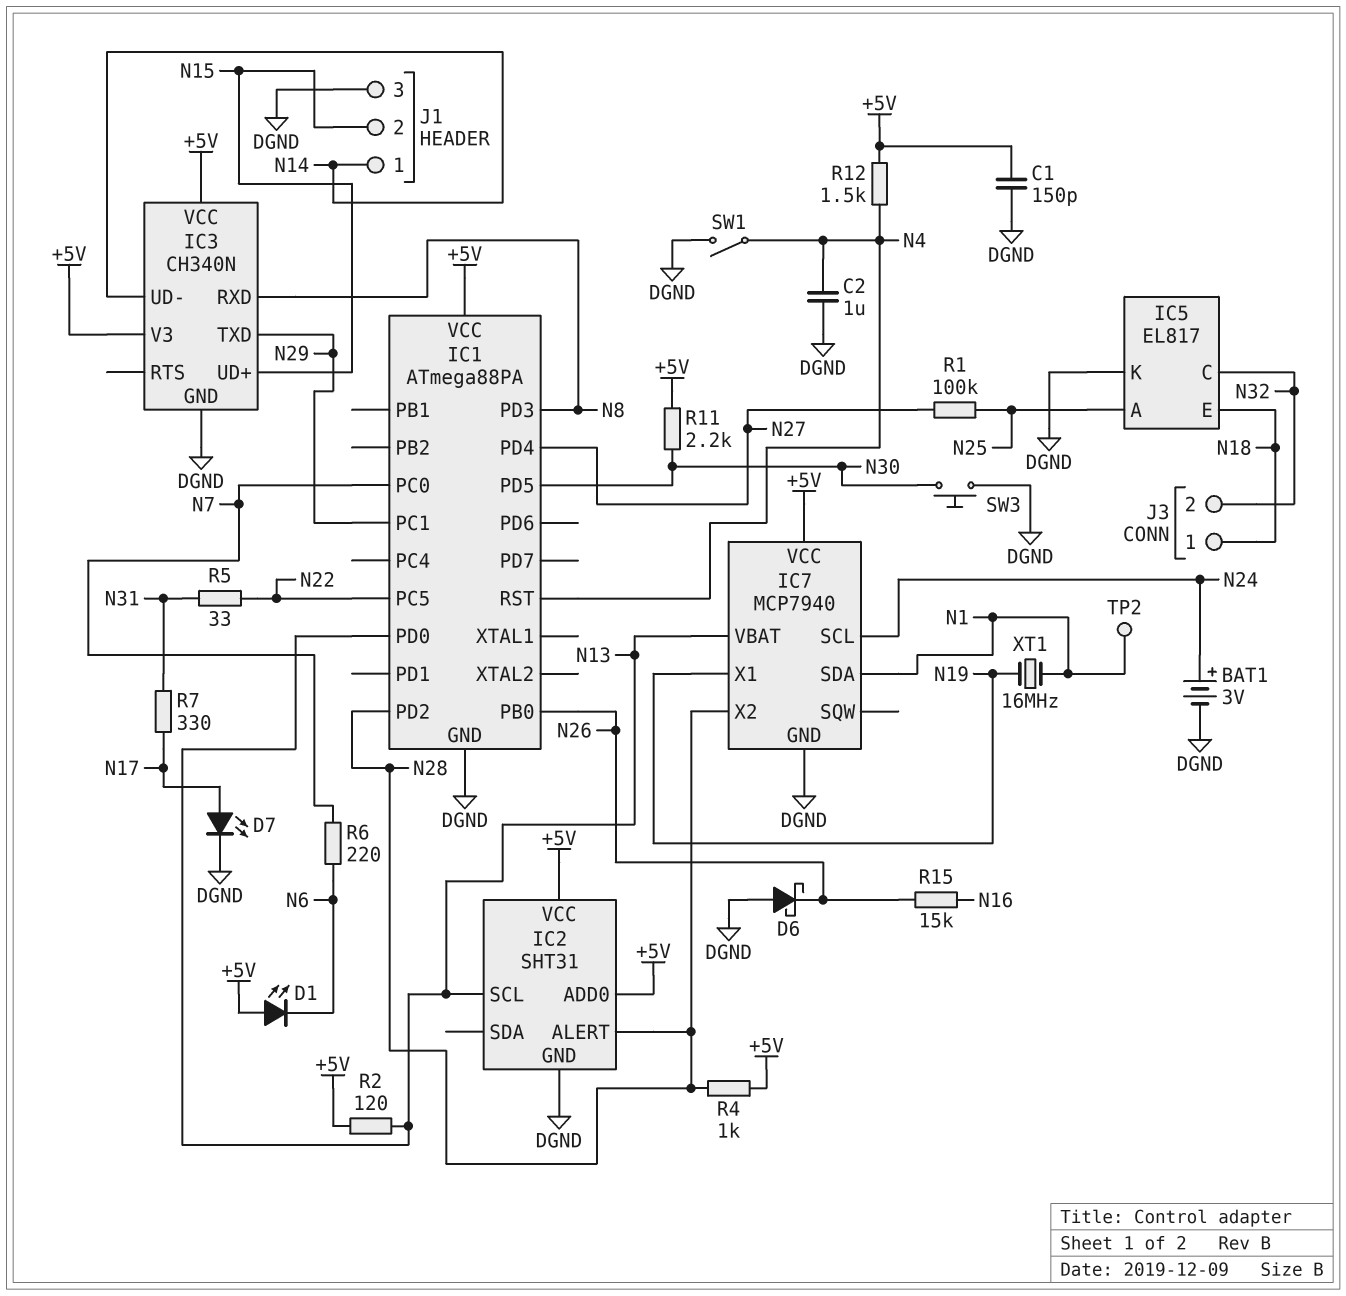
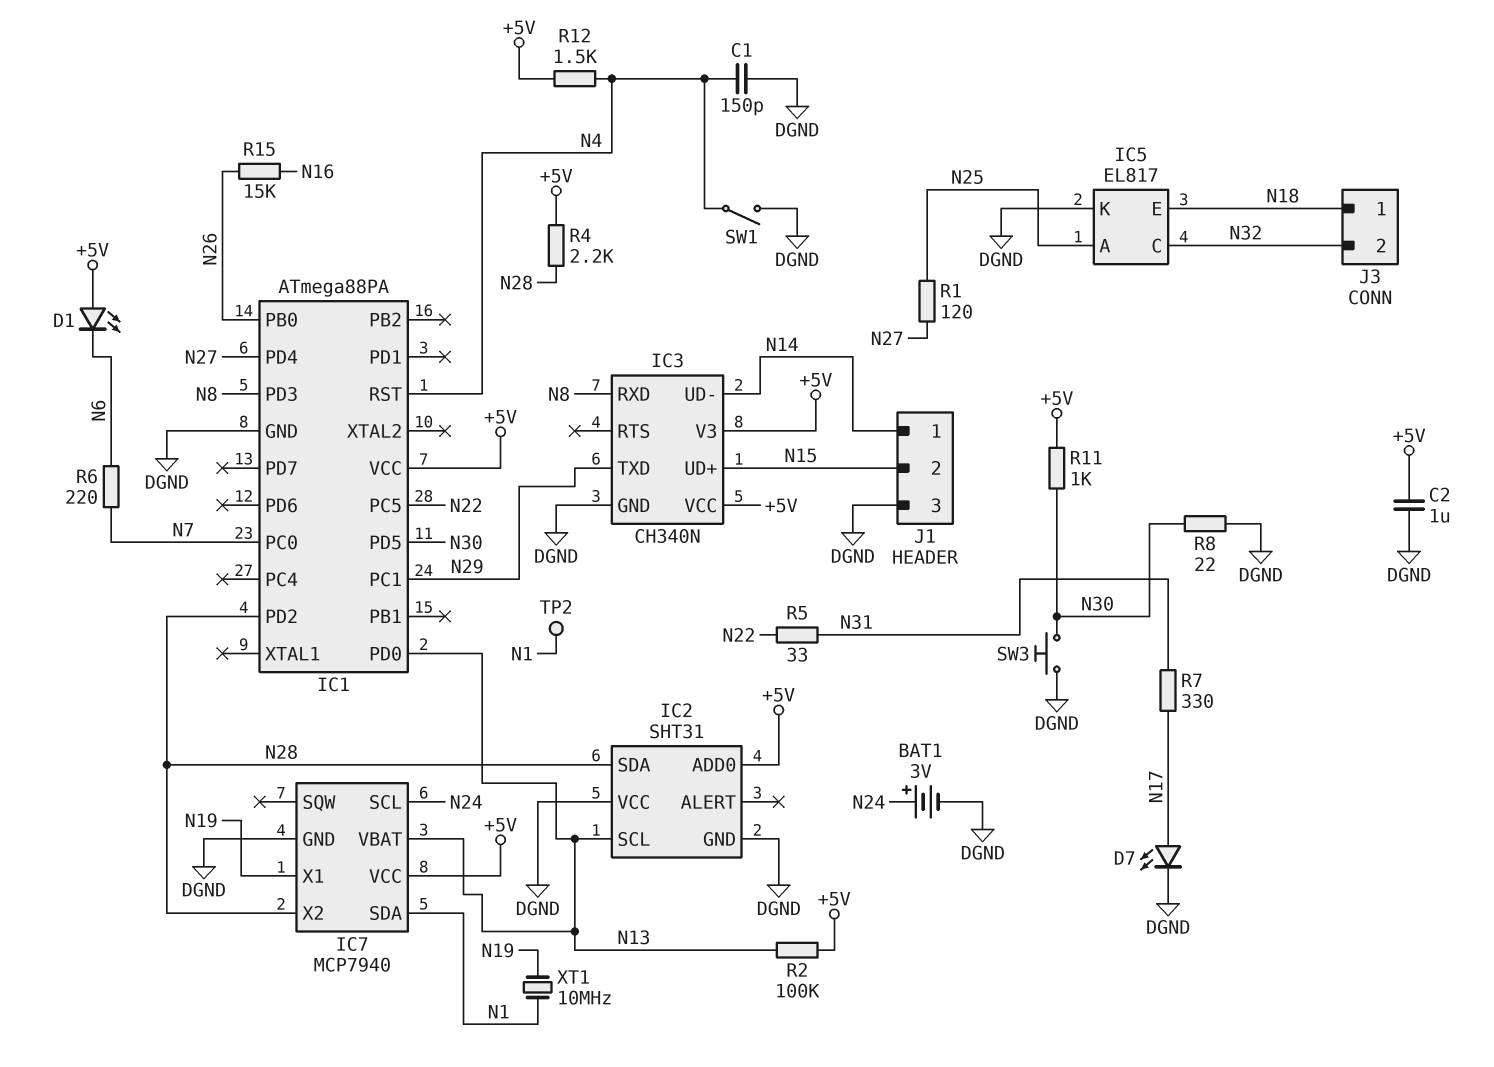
C1: 150pF (+5V, DGND) -> 150pF (DGND, N4)
C2: 1uF (DGND, N4) -> 1uF (+5V, DGND)
D6: schottky (A DGND, K N26) -> none
IC2 pin ALERT: N28 -> none
IC2 pin SDA: none -> N28
IC2 pin VCC: +5V -> DGND
R1: 100k (N25, N27) -> 120 (N25, N27)
R2: 120 (+5V, N13) -> 100k (+5V, N13)
R4: 1k (+5V, N28) -> 2.2k (+5V, N28)
R8: none -> 22 (DGND, N30)
R11: 2.2k (+5V, N30) -> 1k (+5V, N30)
XT1: 16MHz (N1, N19) -> 10MHz (N1, N19)

